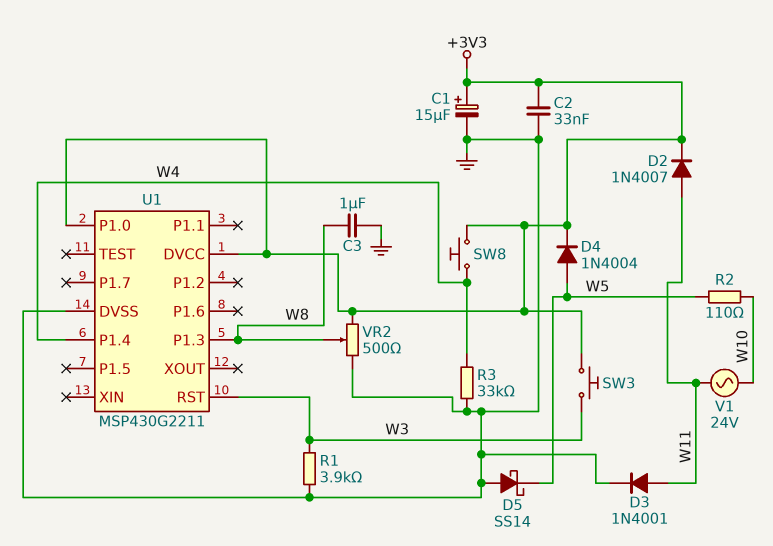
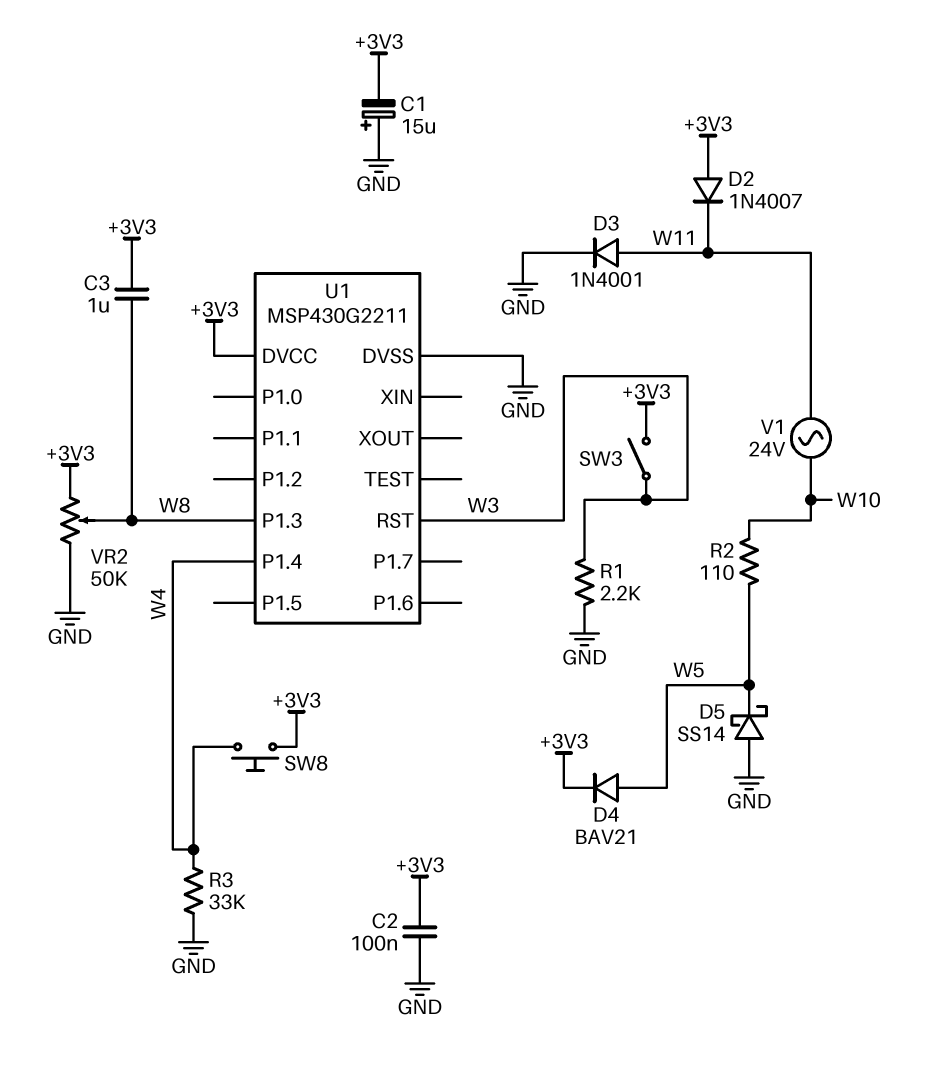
C1: 15uF (plus +3V3, minus GND) -> 15uF (plus GND, minus +3V3)
C2: 33nF (+3V3, GND) -> 100nF (+3V3, GND)
C3: 1uF (GND, W8) -> 1uF (+3V3, W8)
D2: diode 1N4007 (A W11, K +3V3) -> diode 1N4007 (A +3V3, K W11)
D4: diode 1N4004 (A W5, K +3V3) -> diode BAV21 (A W5, K +3V3)
R1: 3.9k (GND, W3) -> 2.2k (GND, W3)
SW3: button (+3V3, W3) -> switch (+3V3, W3)
U1 pin P1.0: +3V3 -> none
VR2: 500 (+3V3, GND, wiper W8) -> 50k (+3V3, GND, wiper W8)

